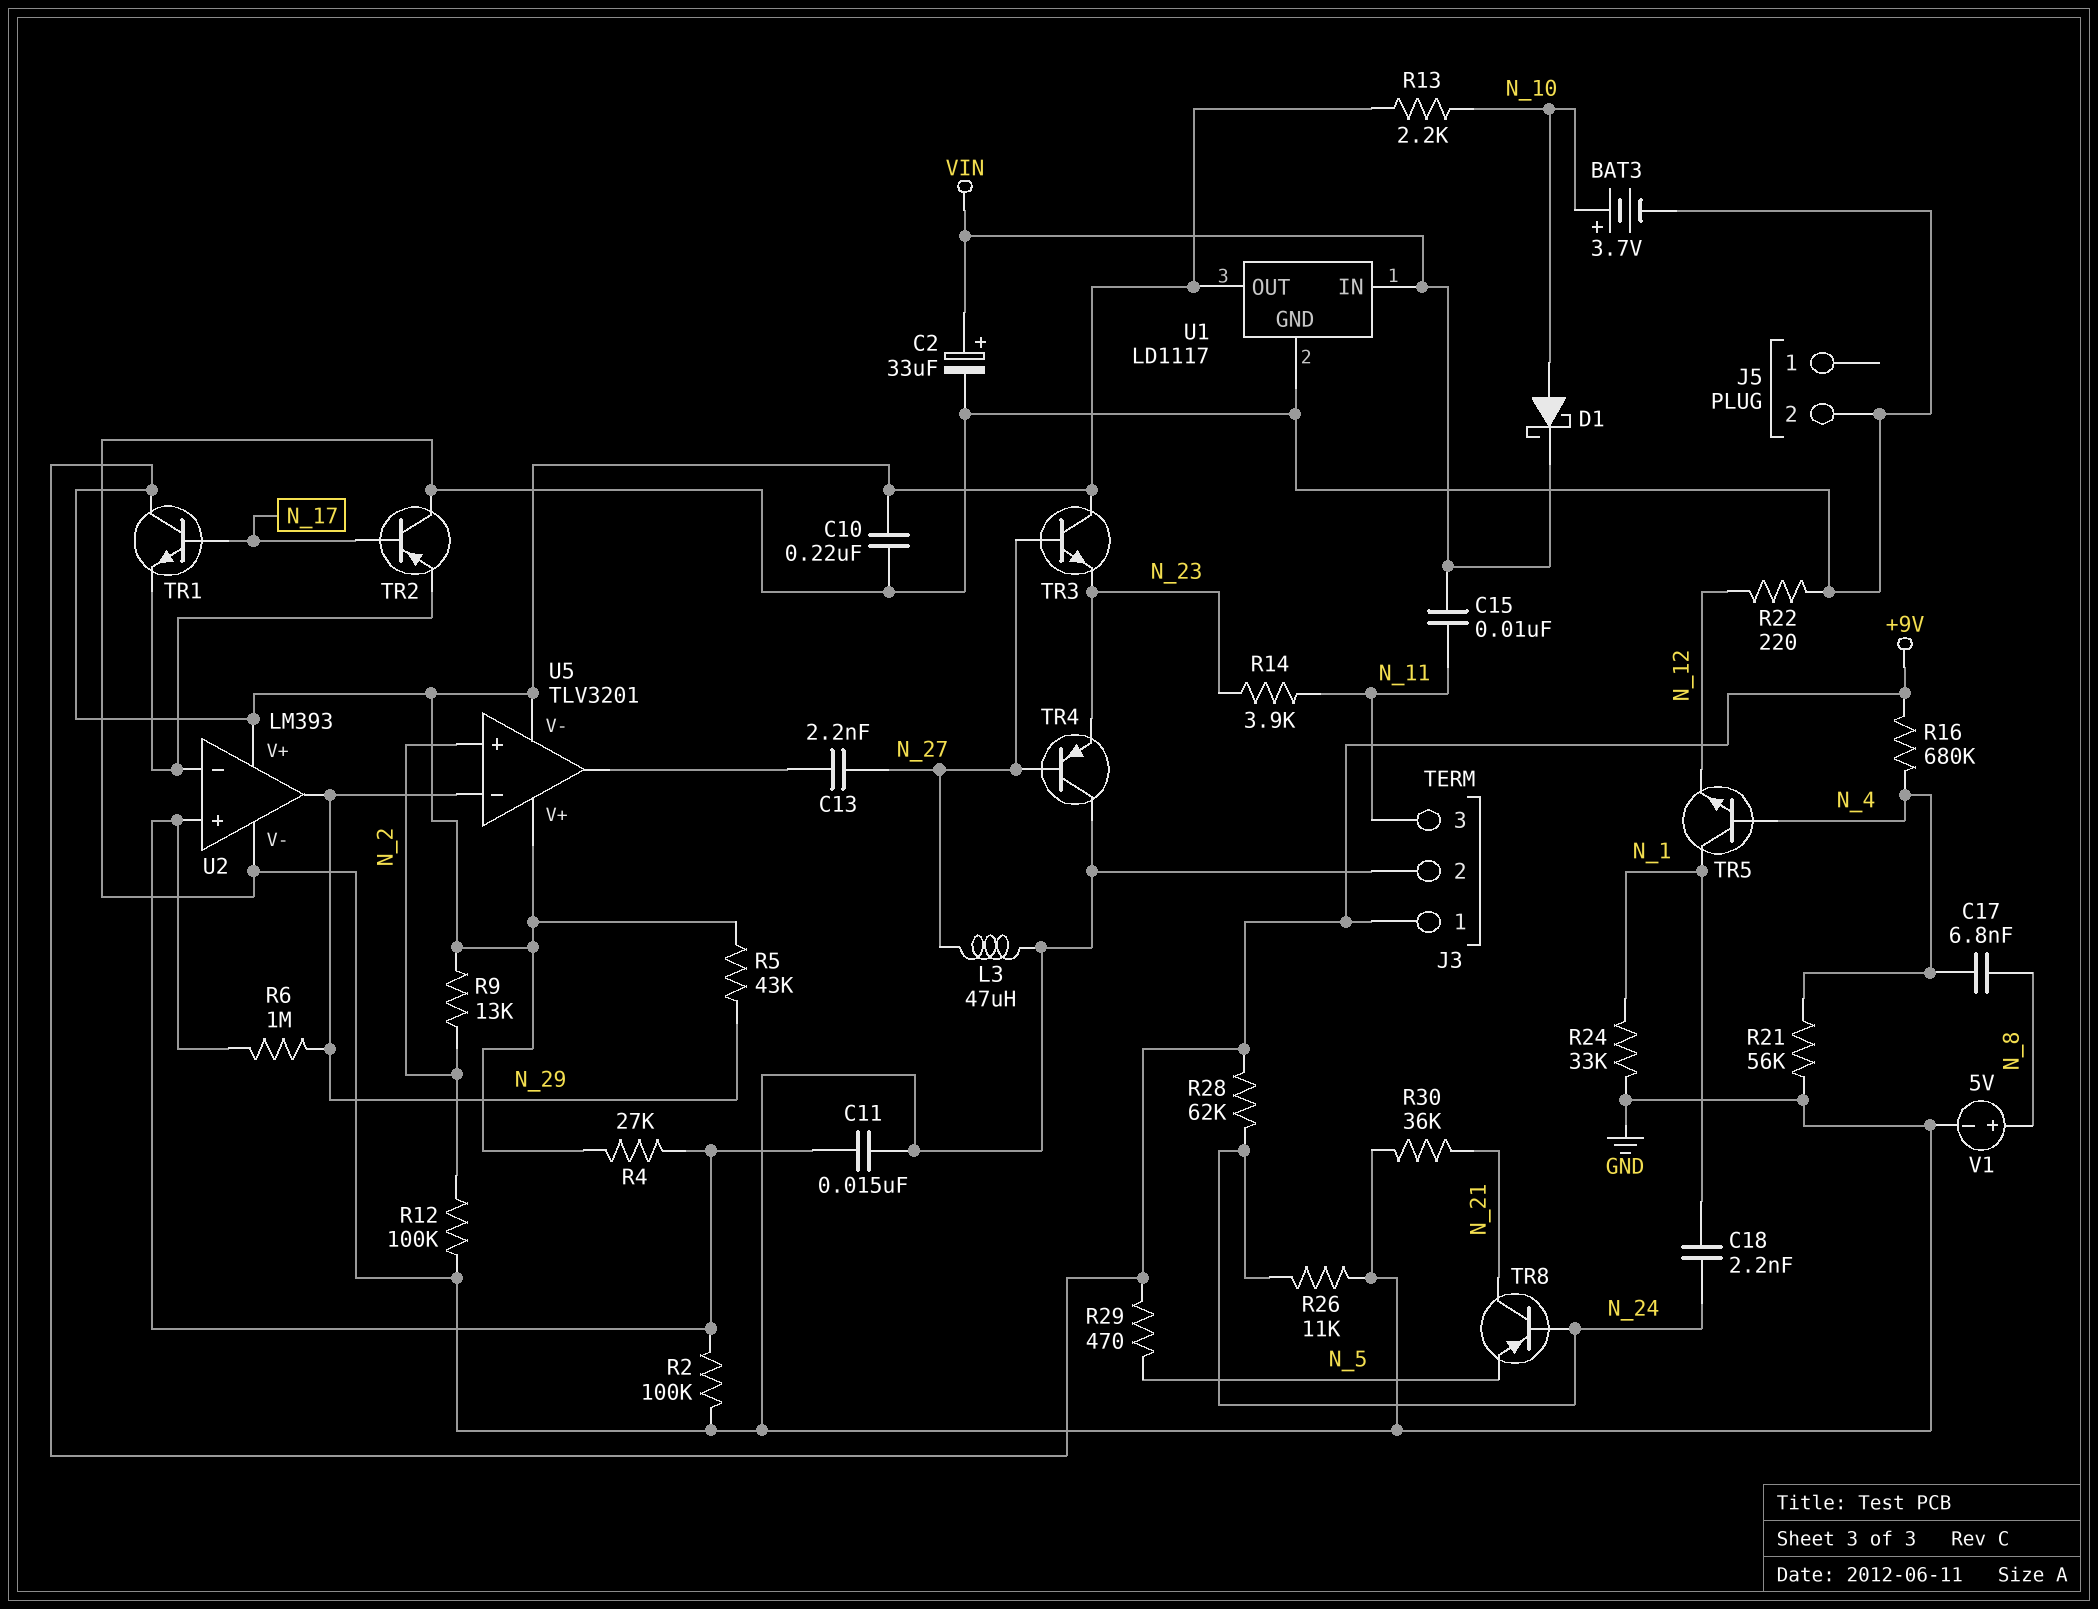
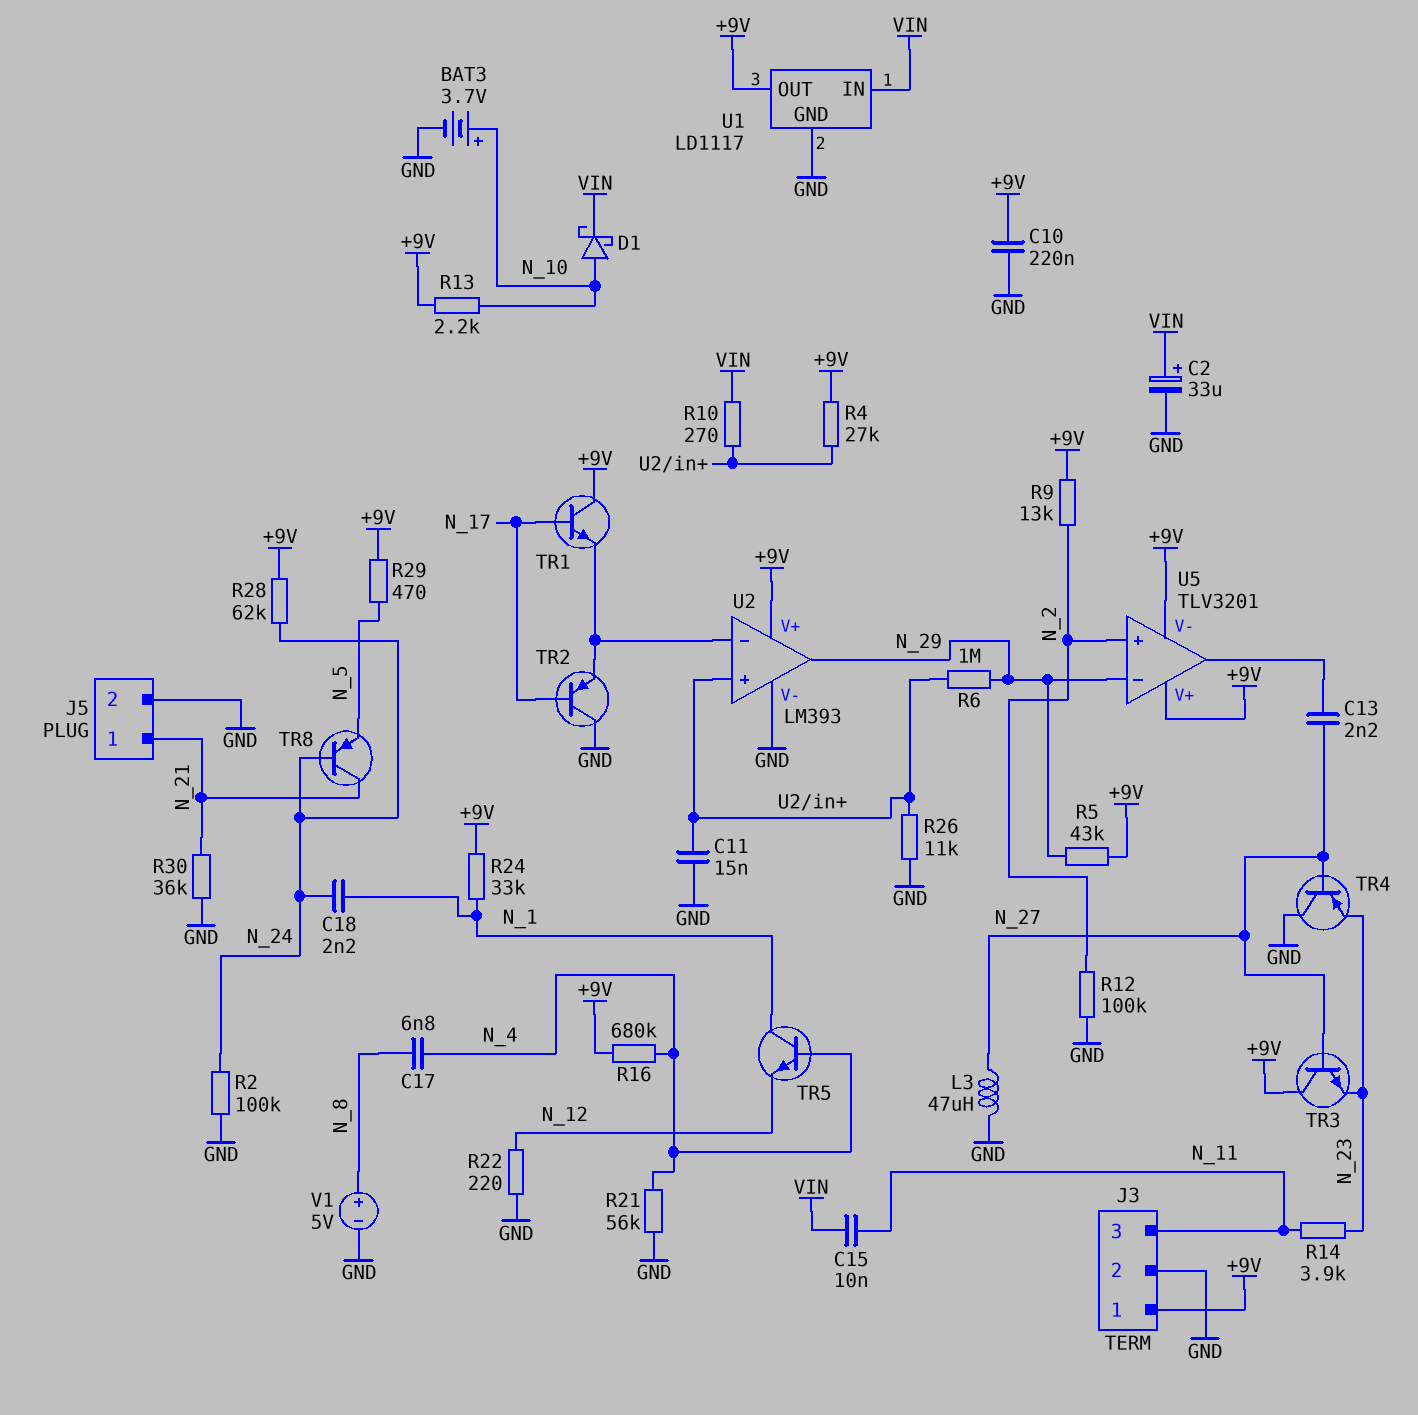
J5 pin 1: none -> N_21
R2: 100k (GND, U2/in+) -> 100k (GND, N_24)
R10: none -> 270 (U2/in+, VIN)
R24: 33k (GND, N_1) -> 33k (+9V, N_1)
R26: 11k (GND, N_24) -> 11k (GND, U2/in+)

